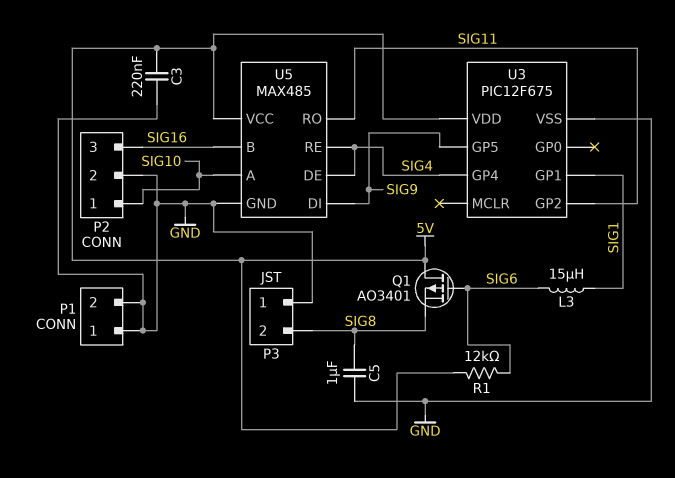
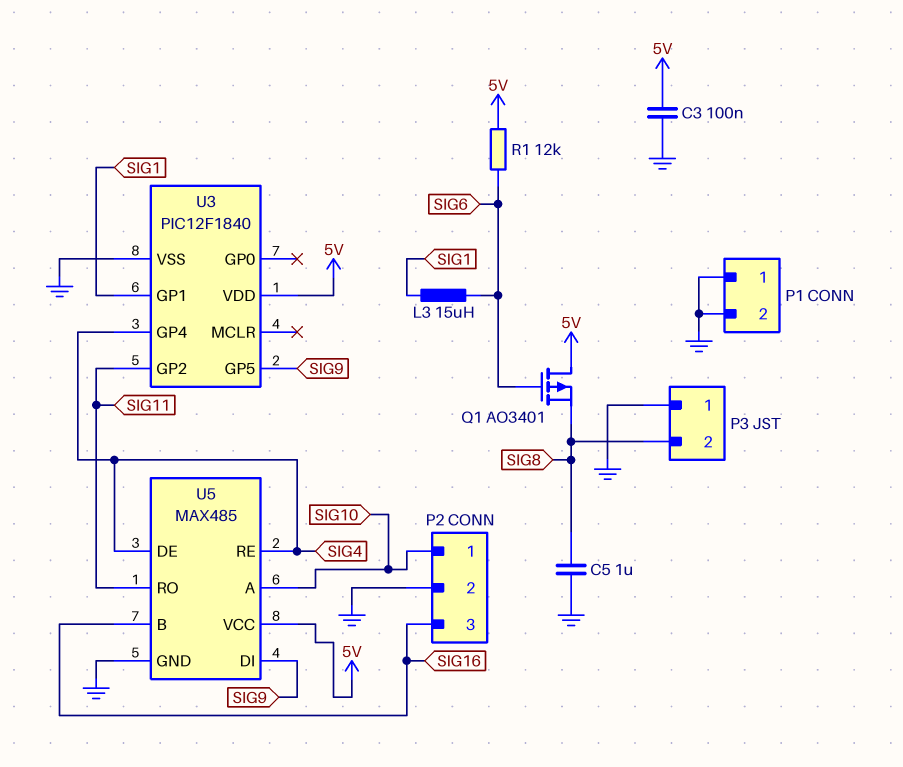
C3: 220nF (5V, GND) -> 100nF (5V, GND)
U3: PIC12F675 -> PIC12F1840

